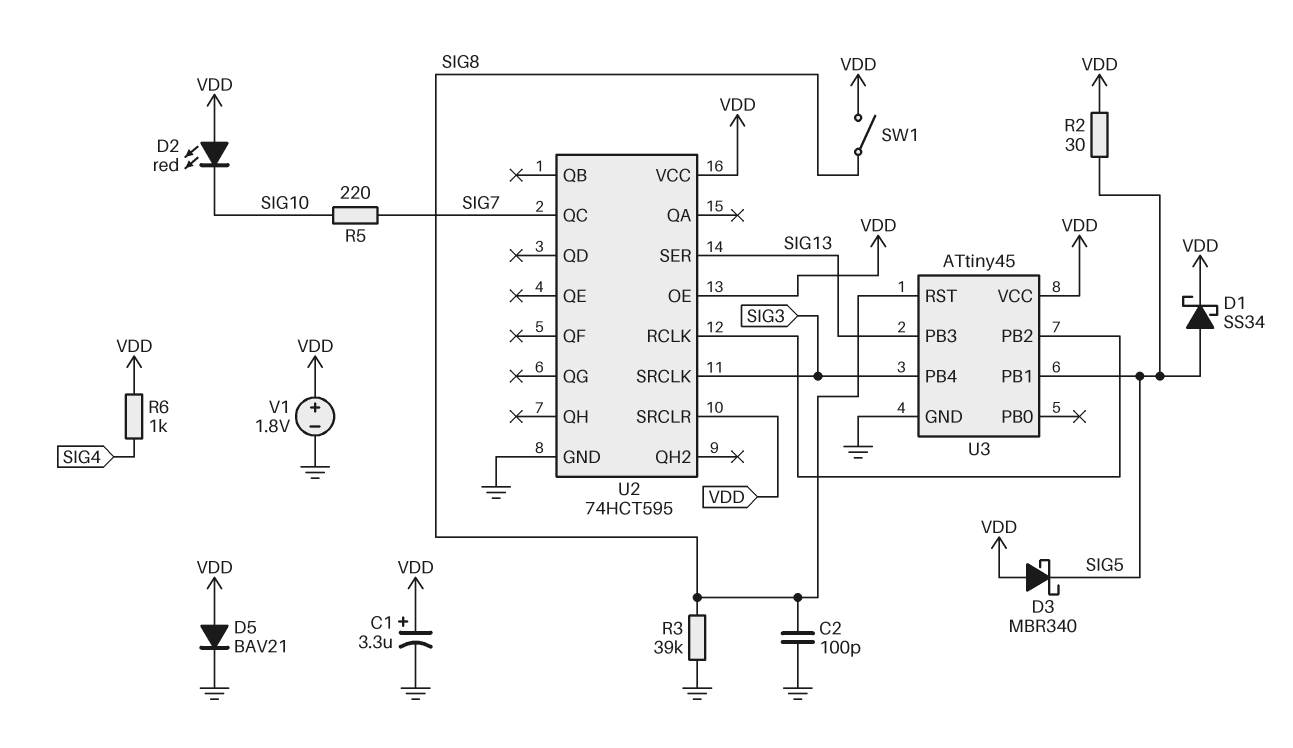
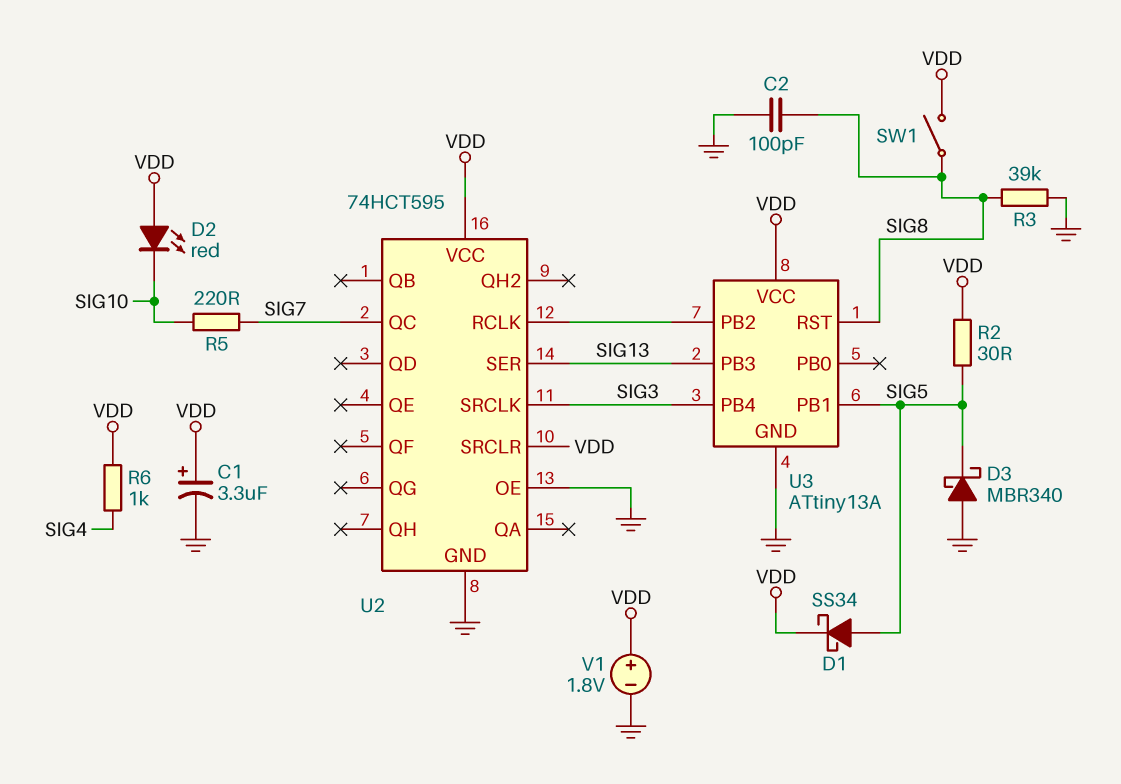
D3: schottky MBR340 (A VDD, K SIG5) -> schottky MBR340 (A GND, K SIG5)
D5: diode BAV21 (A VDD, K GND) -> none
U2 pin OE: VDD -> GND
U3: ATtiny45 -> ATtiny13A

